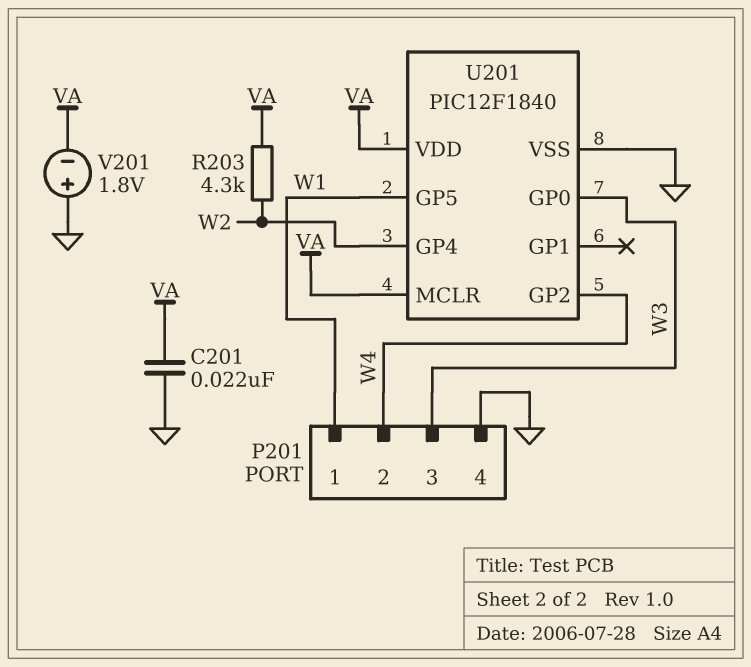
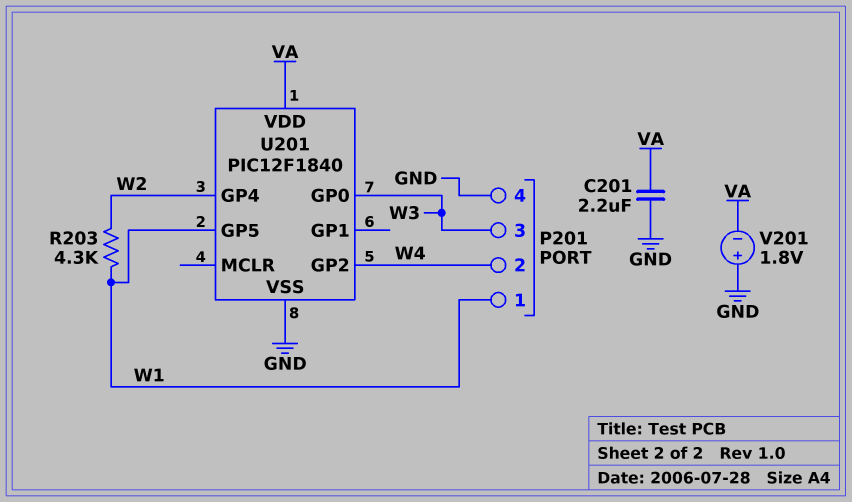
C201: 22nF (GND, VA) -> 2.2uF (GND, VA)
R203: 4.3k (VA, W2) -> 4.3k (W1, W2)
U201 pin MCLR: VA -> none

